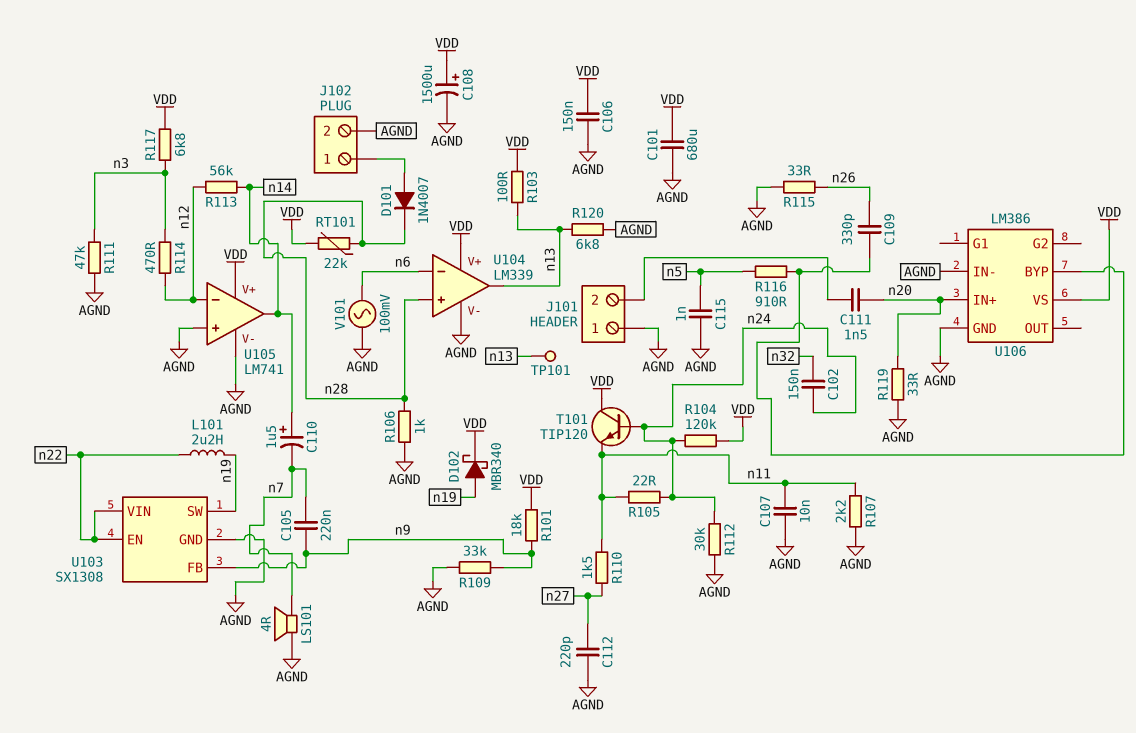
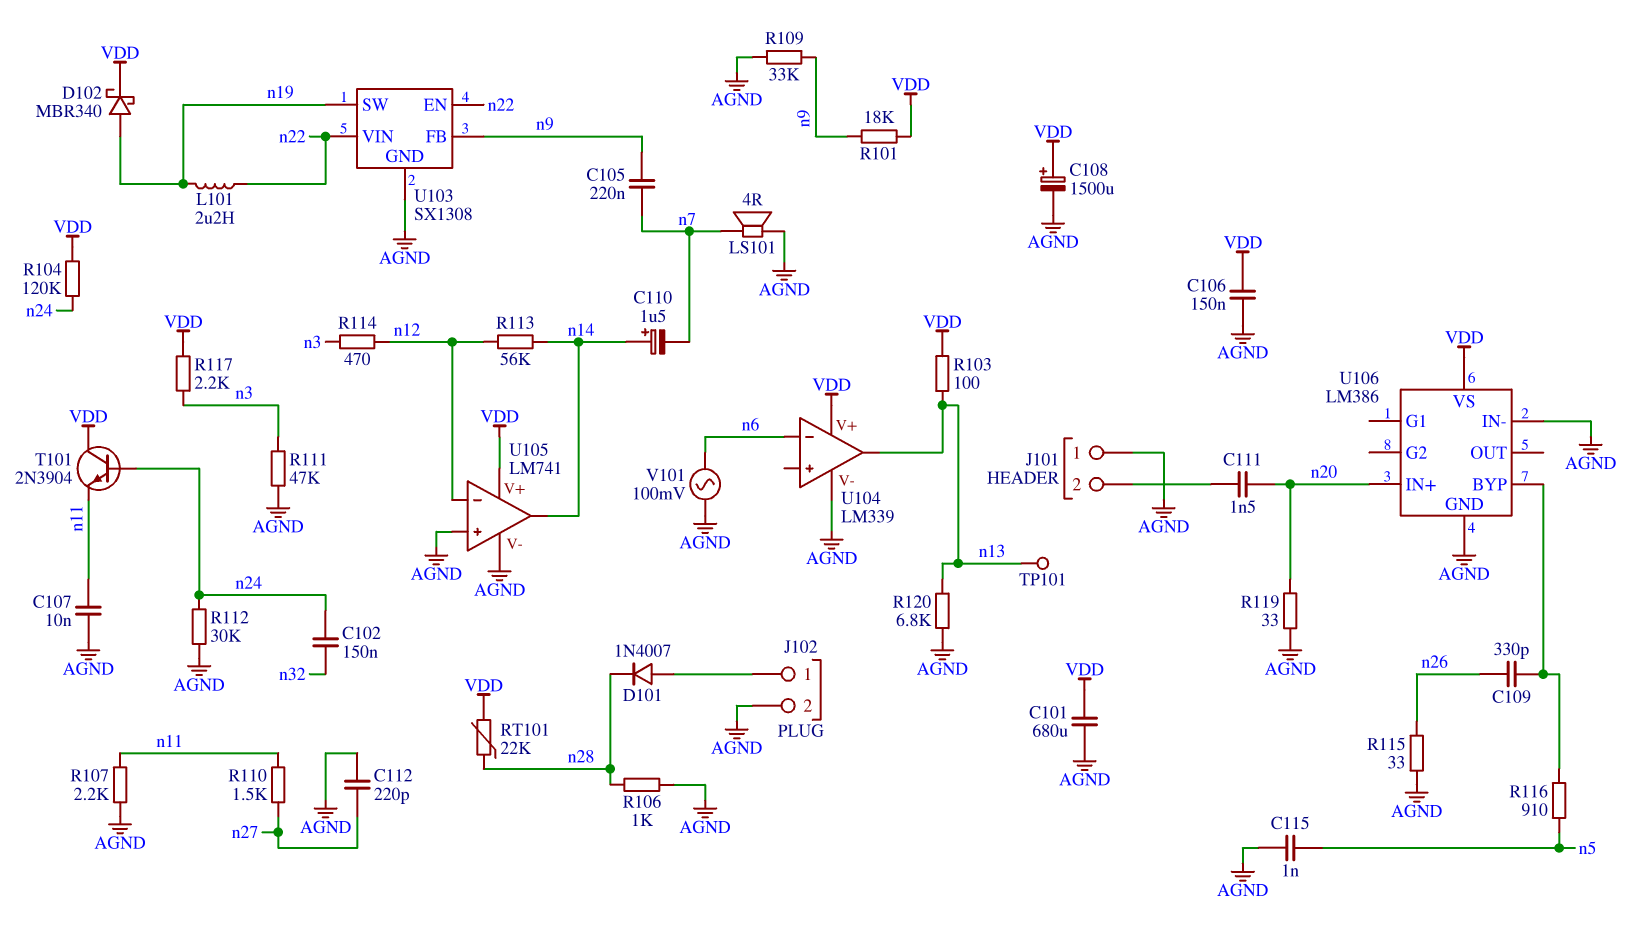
R105: 22 (n11, n24) -> none
R117: 6.8k (VDD, n3) -> 2.2k (VDD, n3)
T101: NPN TIP120 (B n24, C VDD, E n11) -> NPN 2N3904 (B n24, C VDD, E n11)
U104 pin in+: n28 -> none

